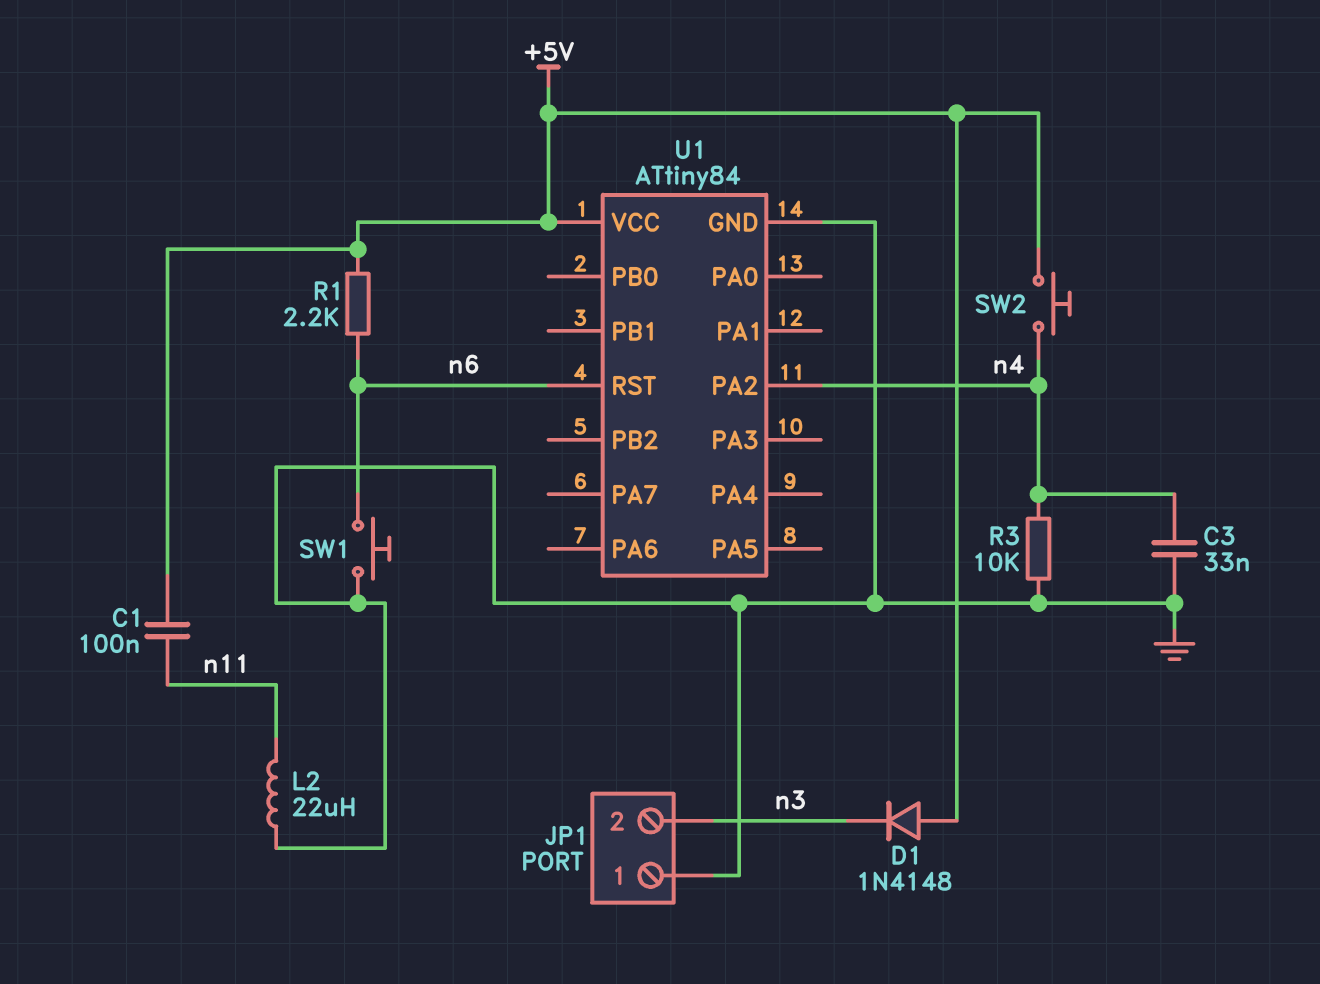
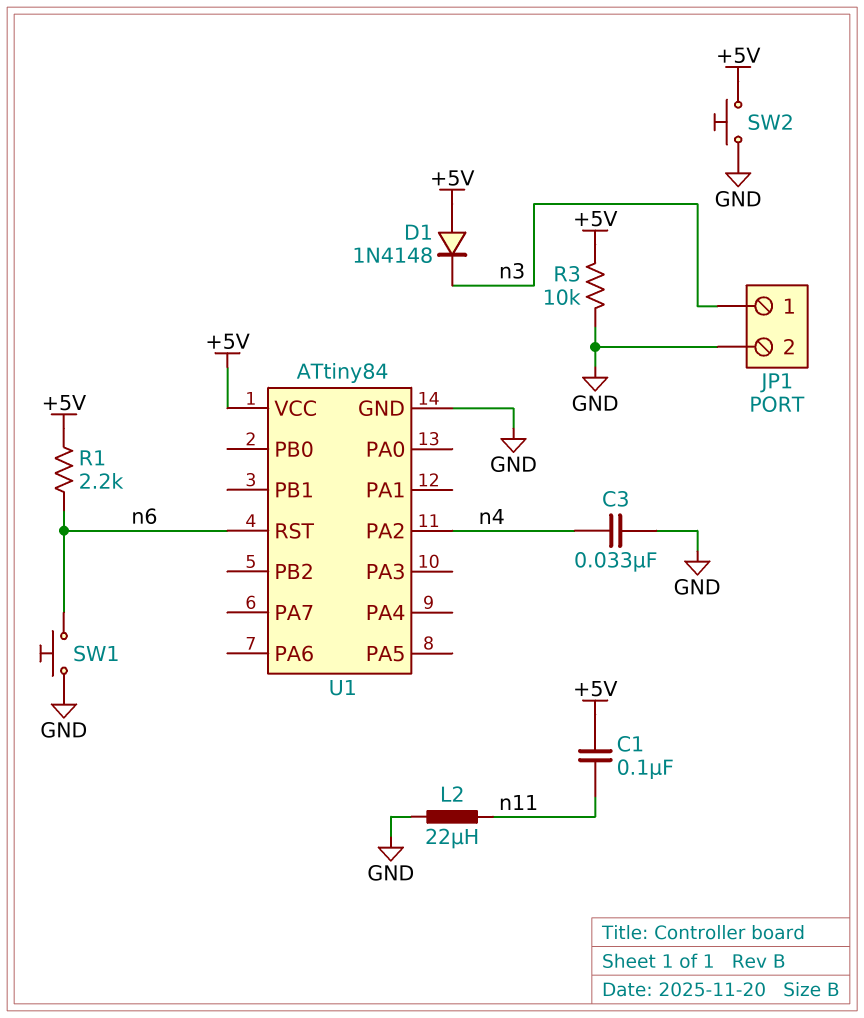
JP1 pin 1: GND -> n3
JP1 pin 2: n3 -> GND
R3: 10k (GND, n4) -> 10k (+5V, GND)
SW2: button (+5V, n4) -> button (+5V, GND)

